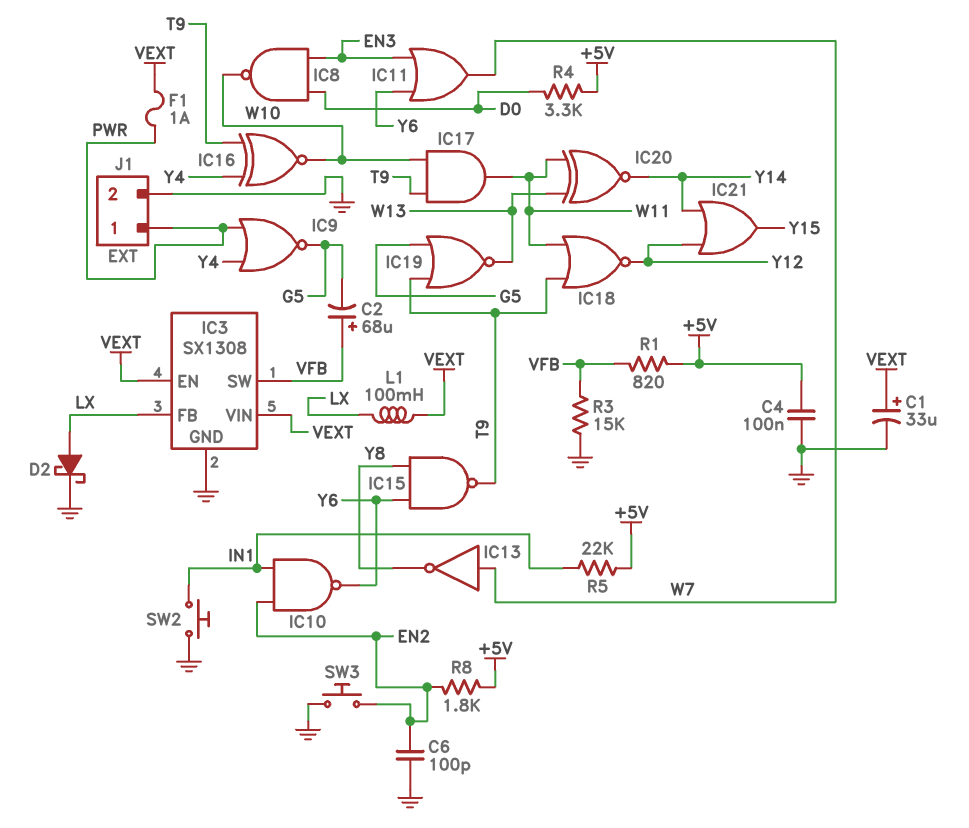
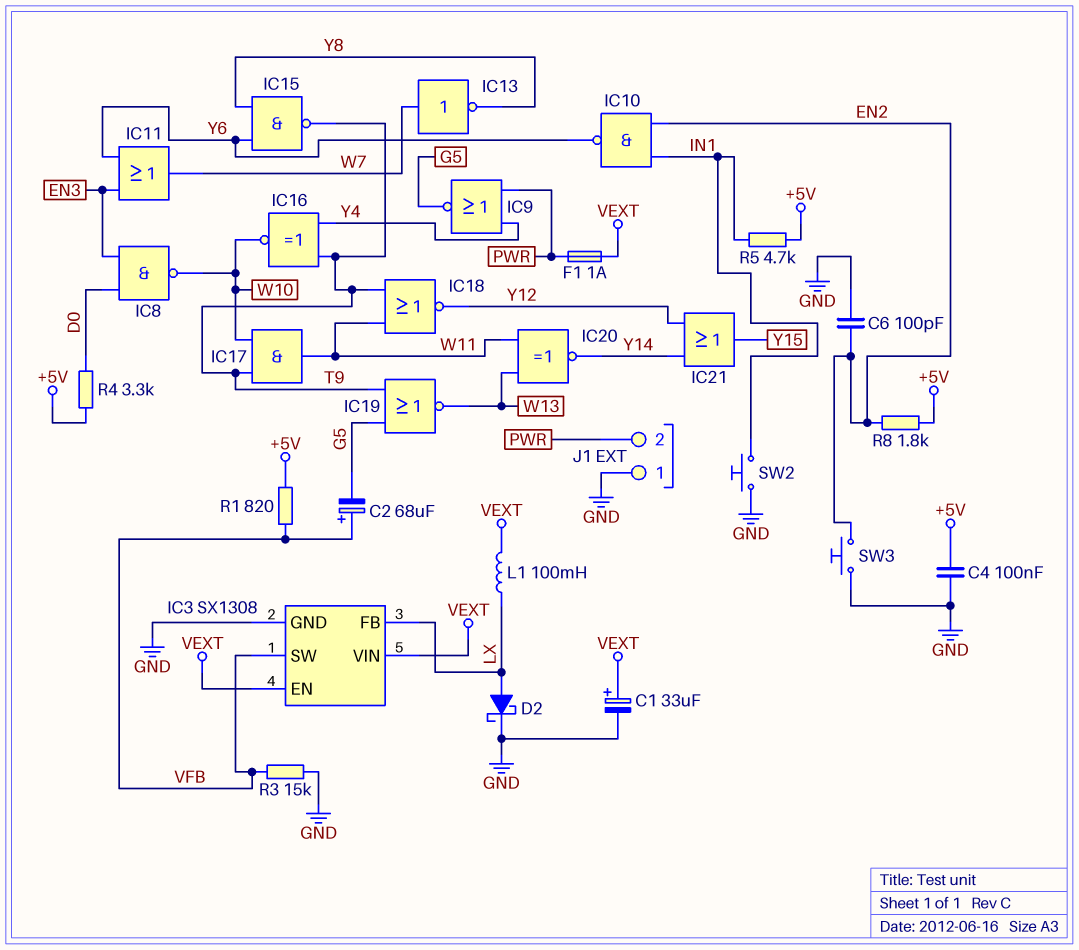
J1 pin 1: PWR -> GND
J1 pin 2: GND -> PWR
R5: 22k (+5V, IN1) -> 4.7k (+5V, IN1)

